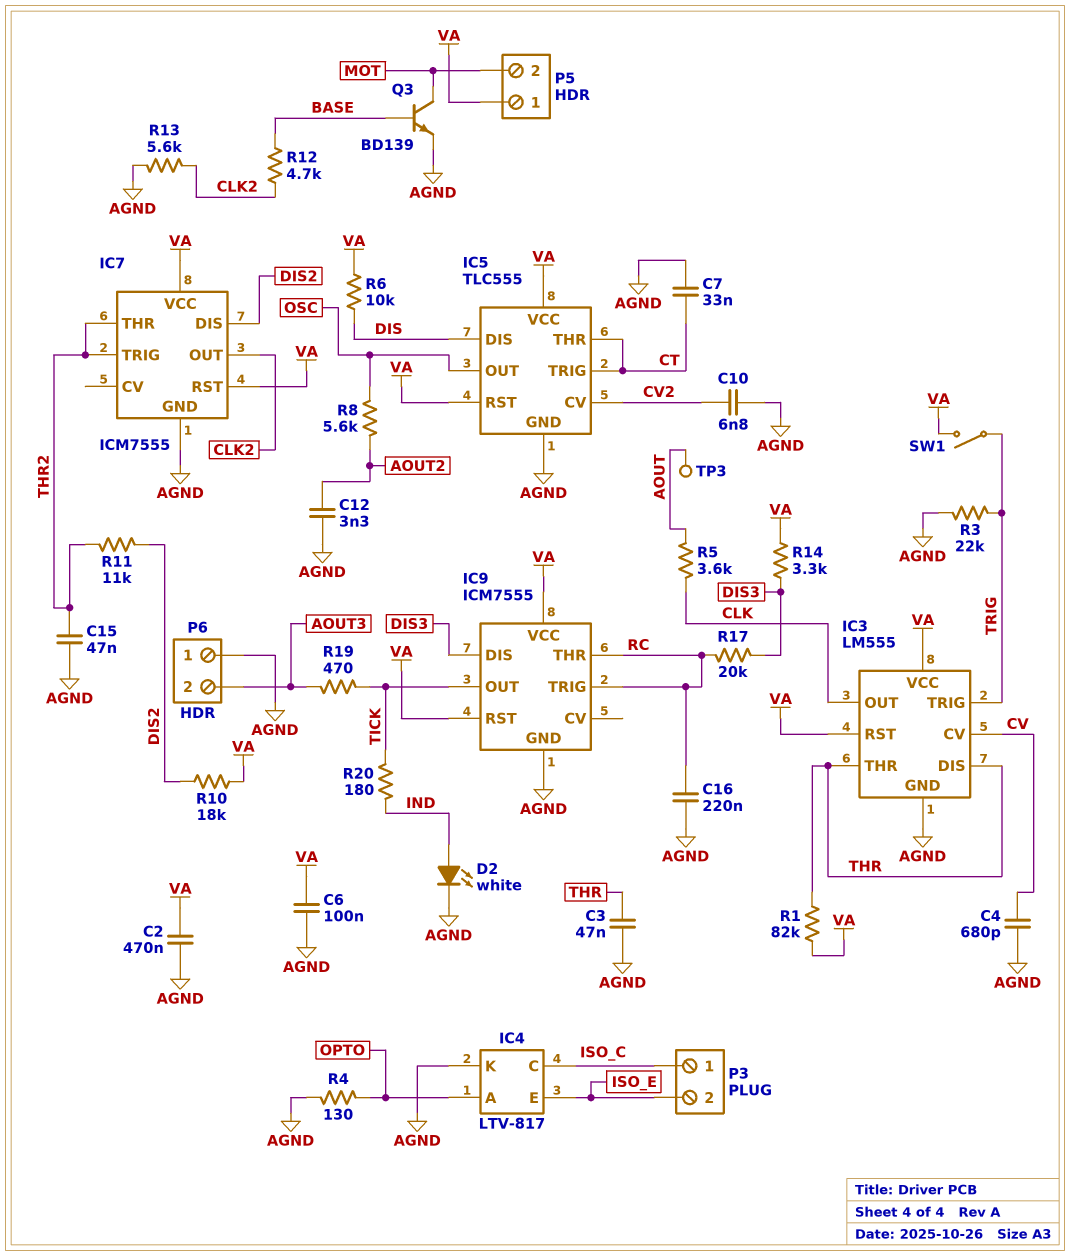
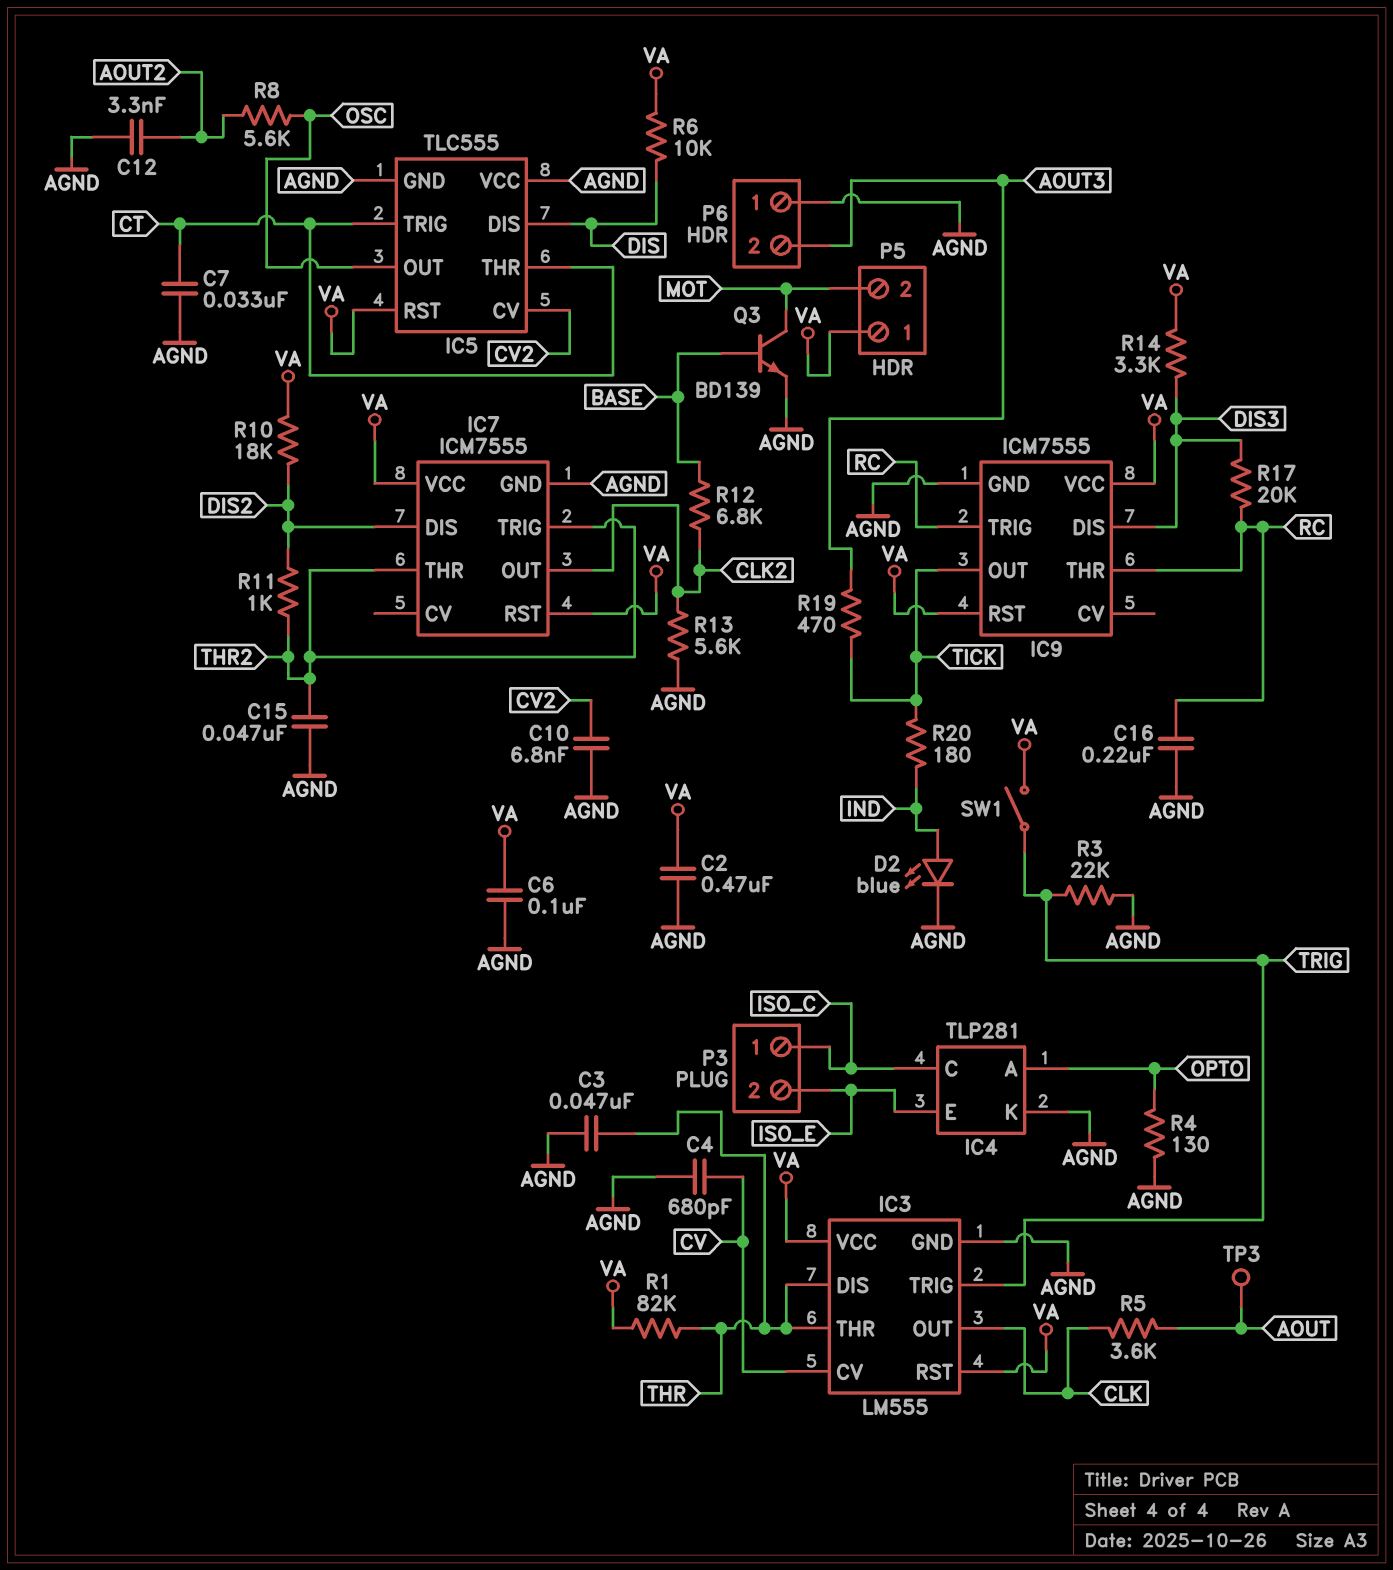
D2: LED white (A IND, K AGND) -> LED blue (A IND, K AGND)
IC4: LTV-817 -> TLP281
IC5 pin VCC: VA -> AGND
R11: 11k (DIS2, THR2) -> 1k (DIS2, THR2)
R12: 4.7k (BASE, CLK2) -> 6.8k (BASE, CLK2)

